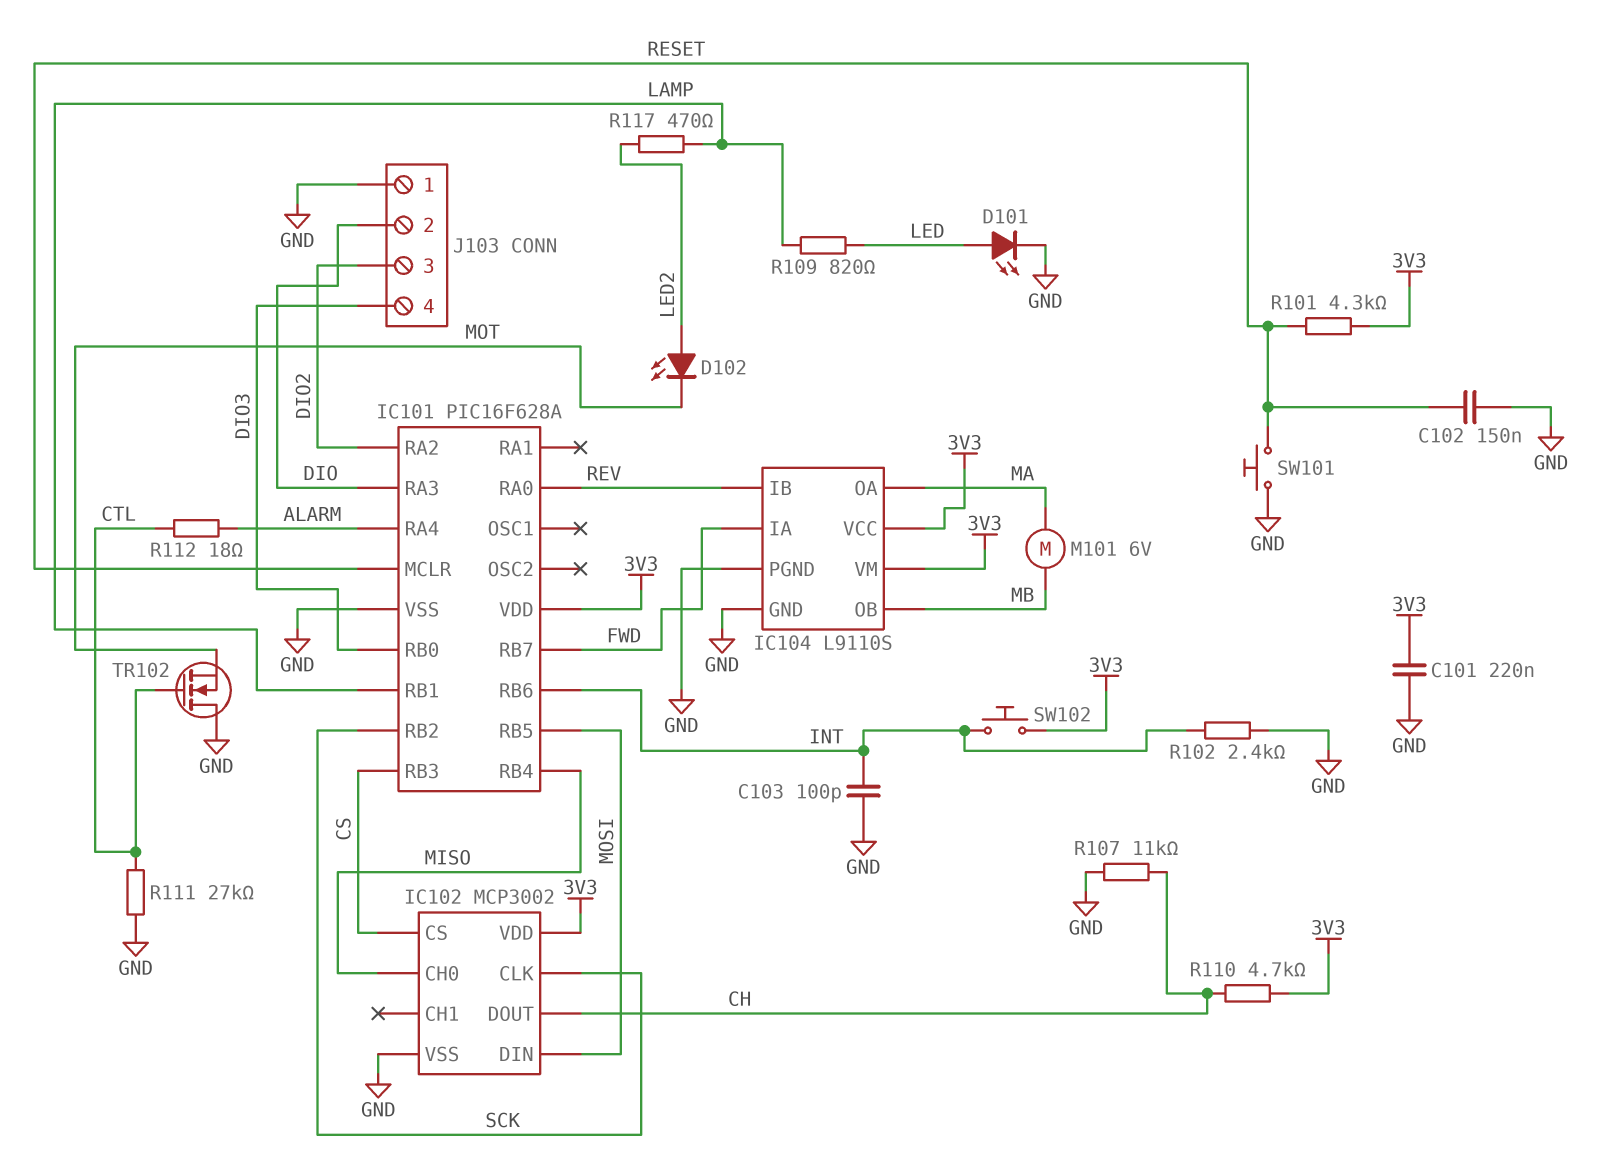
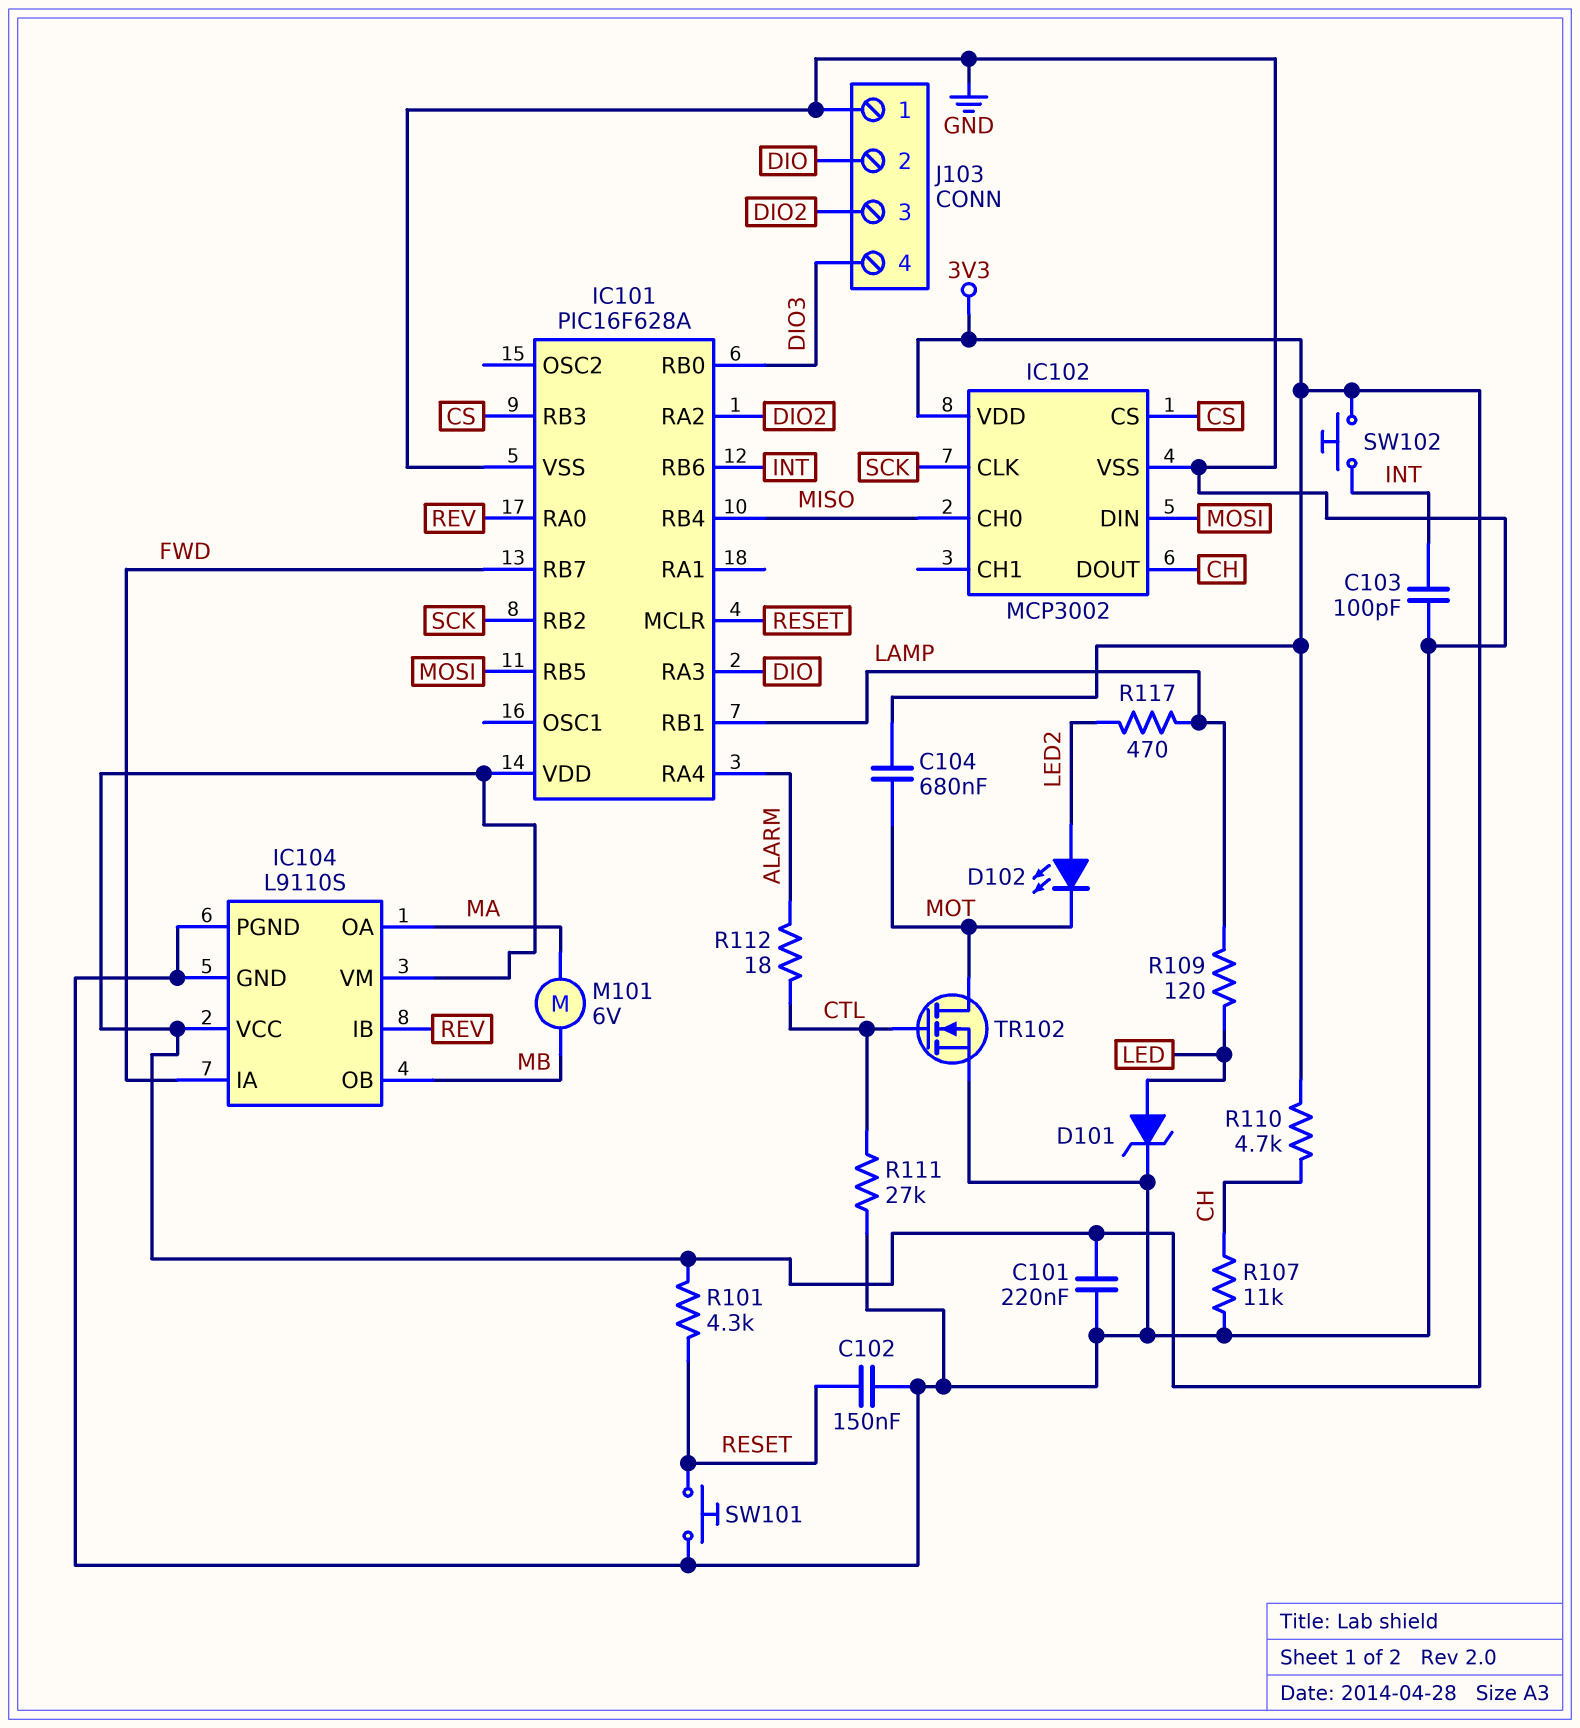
C104: none -> 680nF (3V3, MOT)
D101: LED (A LED, K GND) -> zener (A LED, K GND)
R102: 2.4k (GND, INT) -> none
R109: 820 (LAMP, LED) -> 120 (LAMP, LED)
TR102: NMOS (G CTL, D GND, S MOT) -> NMOS (G CTL, D MOT, S GND)

